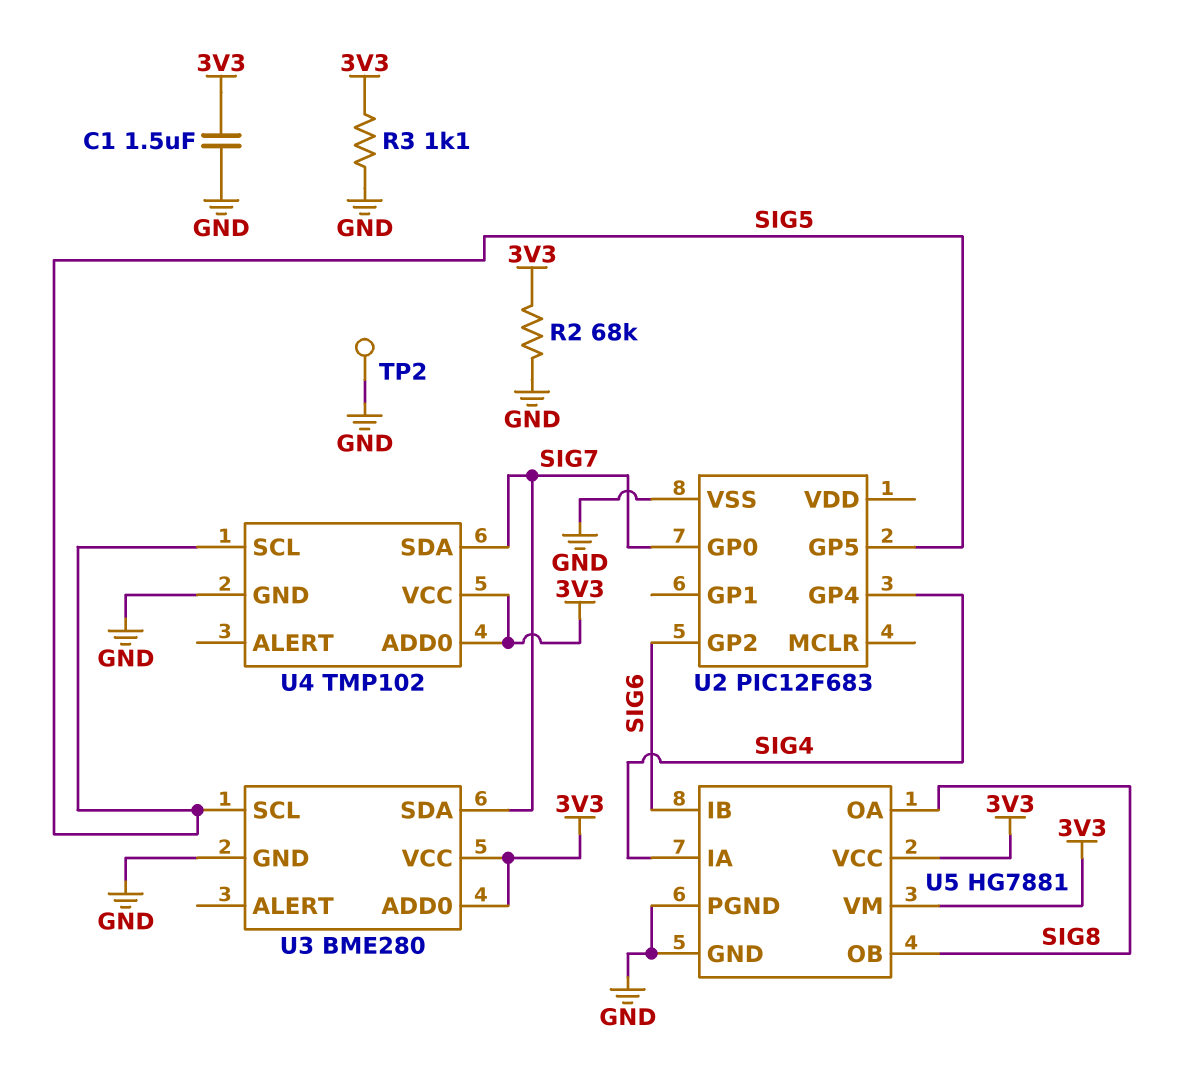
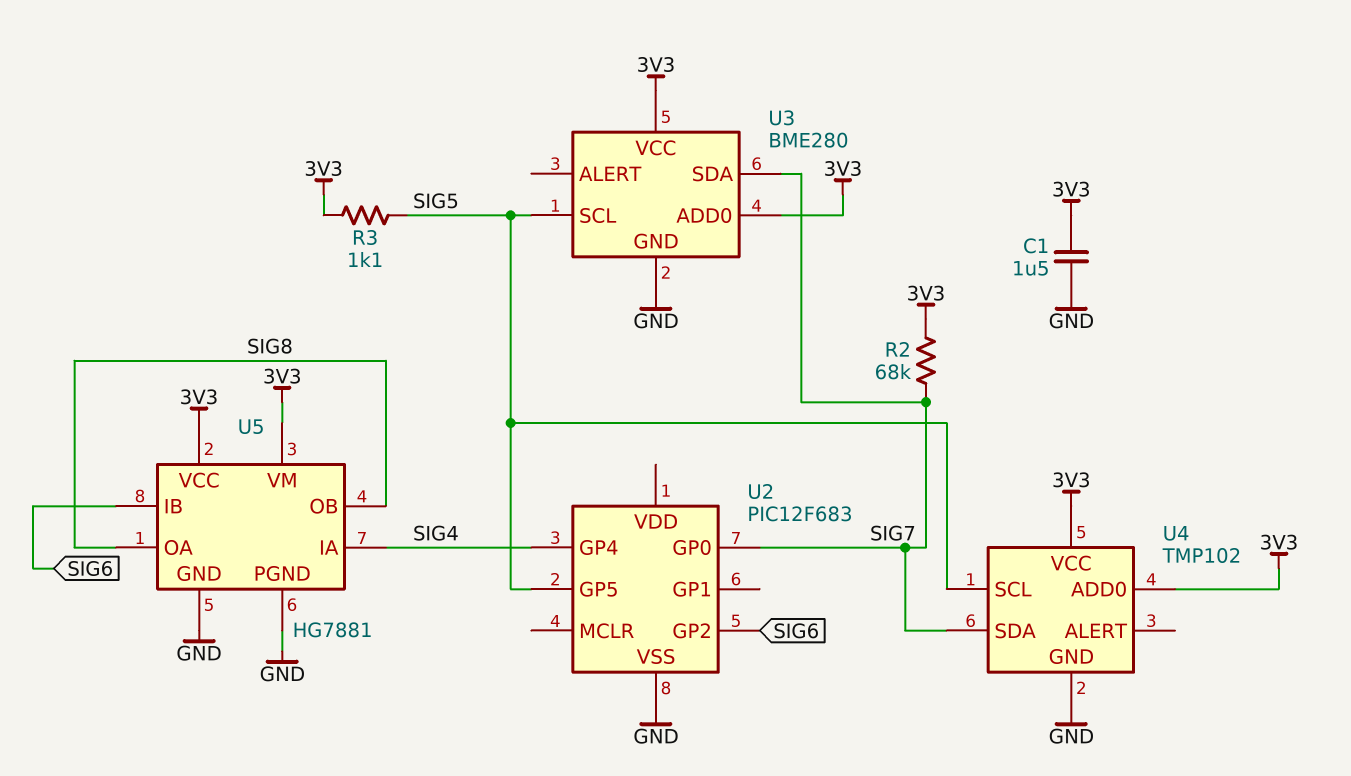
R2: 68k (3V3, GND) -> 68k (3V3, SIG7)
R3: 1.1k (3V3, GND) -> 1.1k (3V3, SIG5)
TP2: test point (GND) -> none

